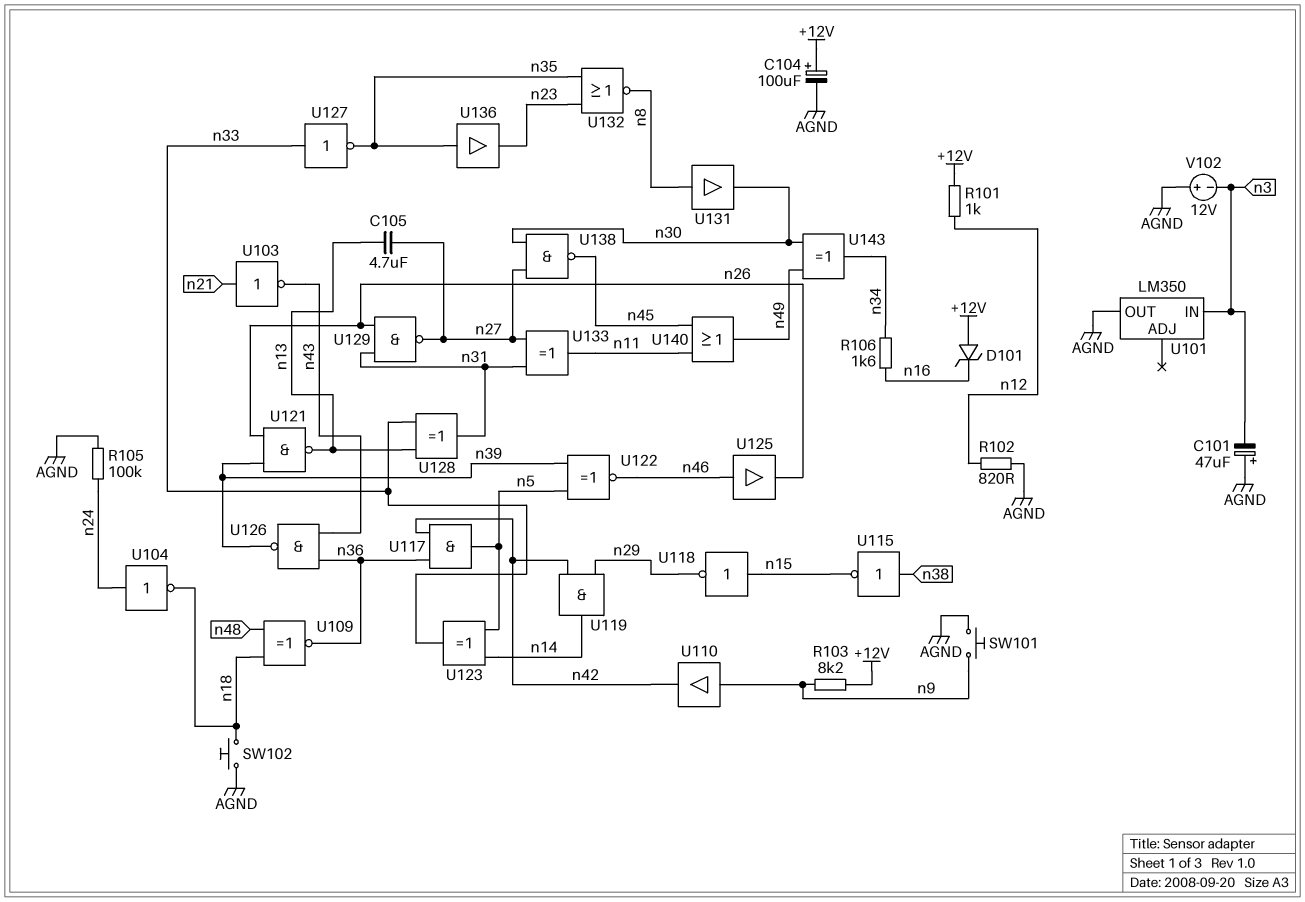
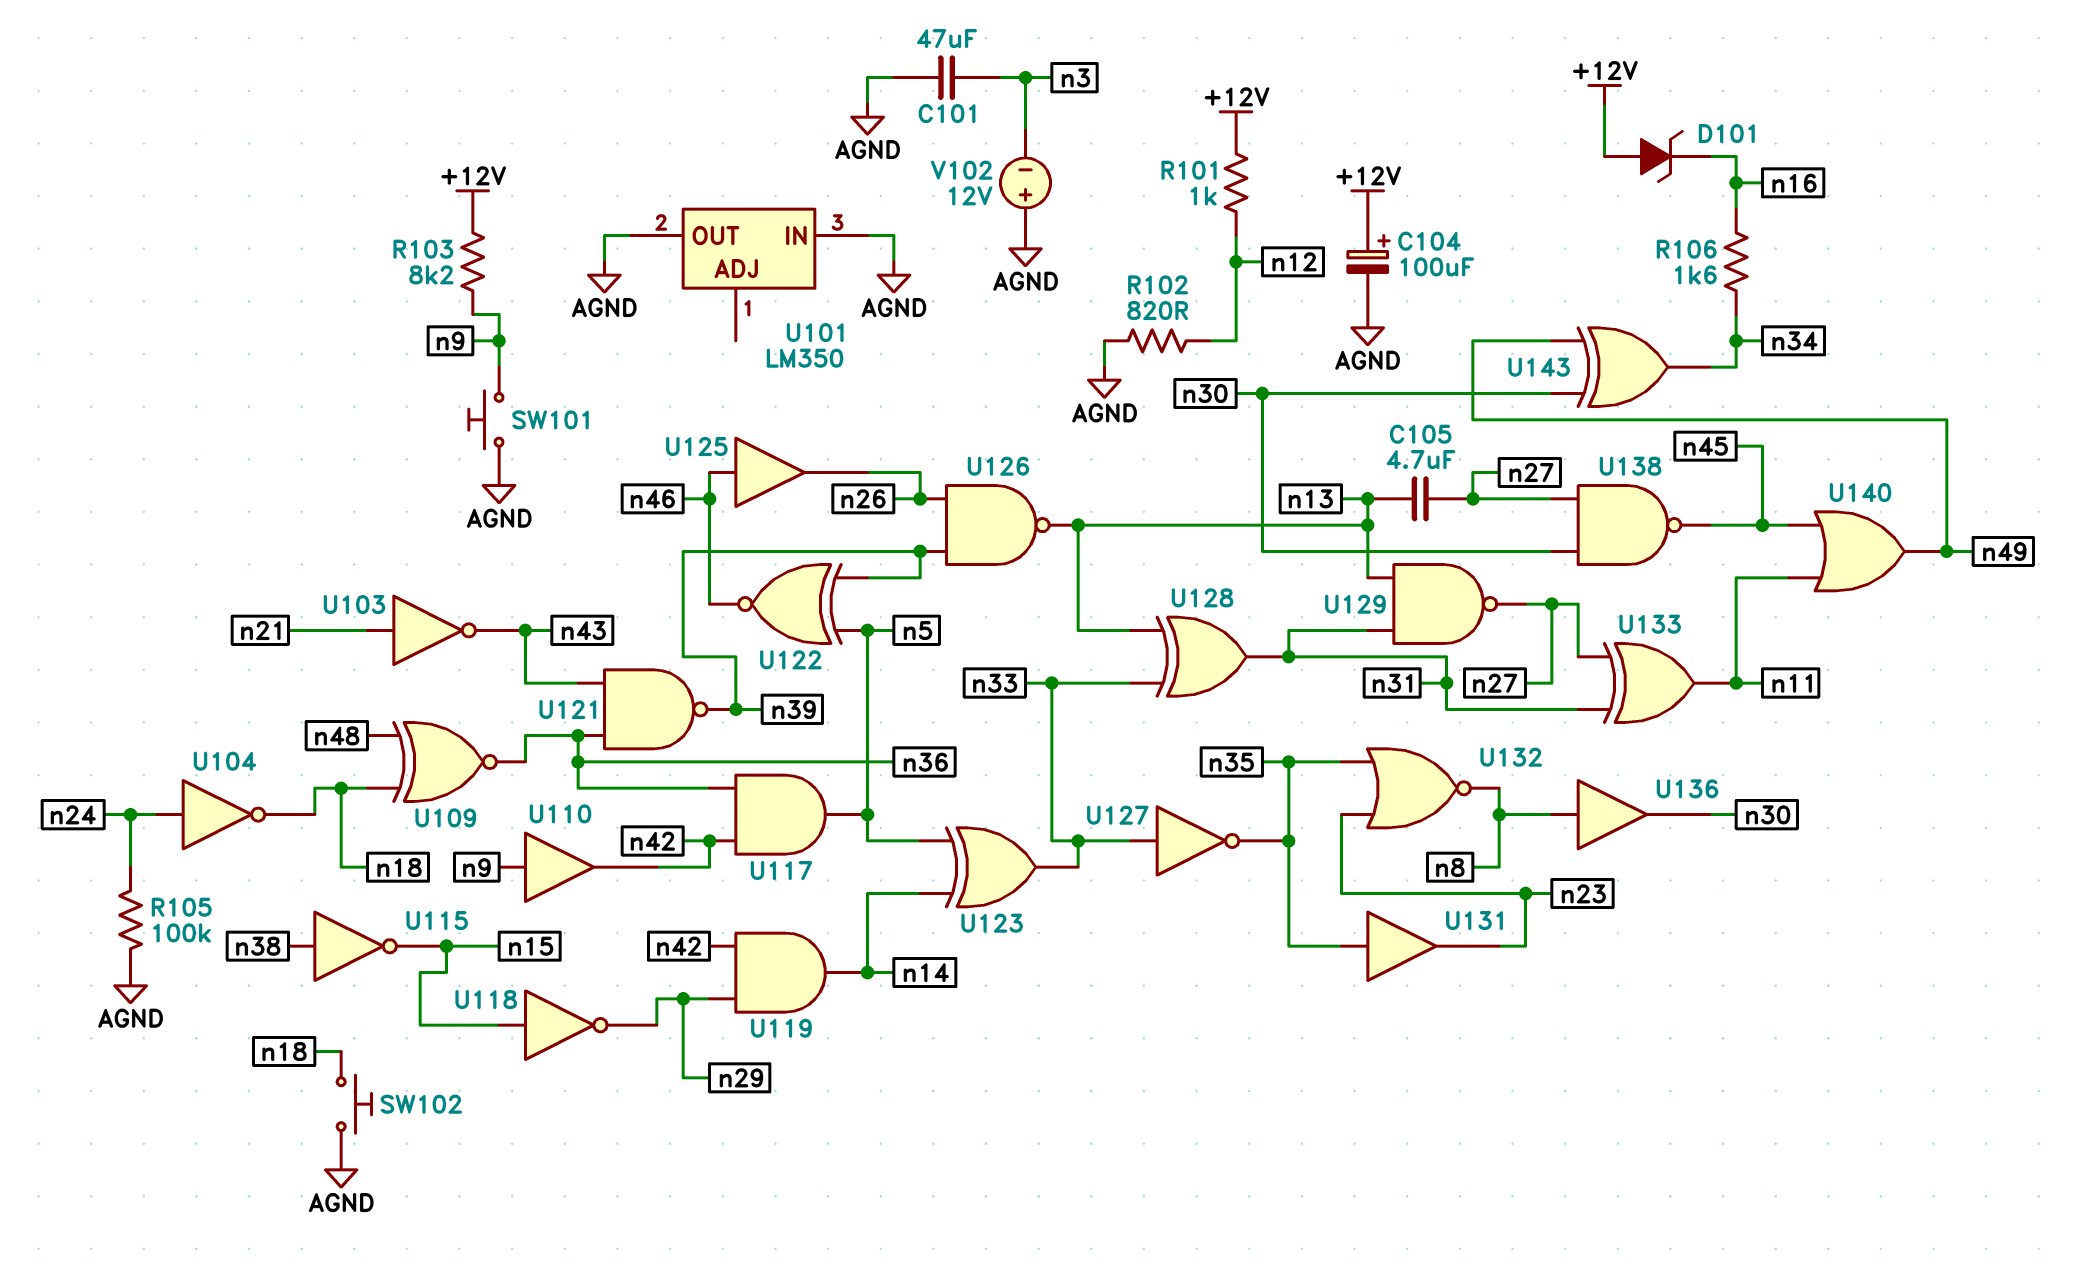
C101: 47uF (plus AGND, minus n3) -> 47uF (AGND, n3)
U101 pin IN: n3 -> AGND
U121: NAND (in n26, in n39, out n13) -> NAND (in n36, in n43, out n39)
U126: NAND (in n36, in n43, out n39) -> NAND (in n26, in n39, out n13)
U129: NAND (in n26, in n31, out n27) -> NAND (in n13, in n31, out n27)
U131: buffer (in n8, out n30) -> buffer (in n35, out n23)
U136: buffer (in n35, out n23) -> buffer (in n8, out n30)

